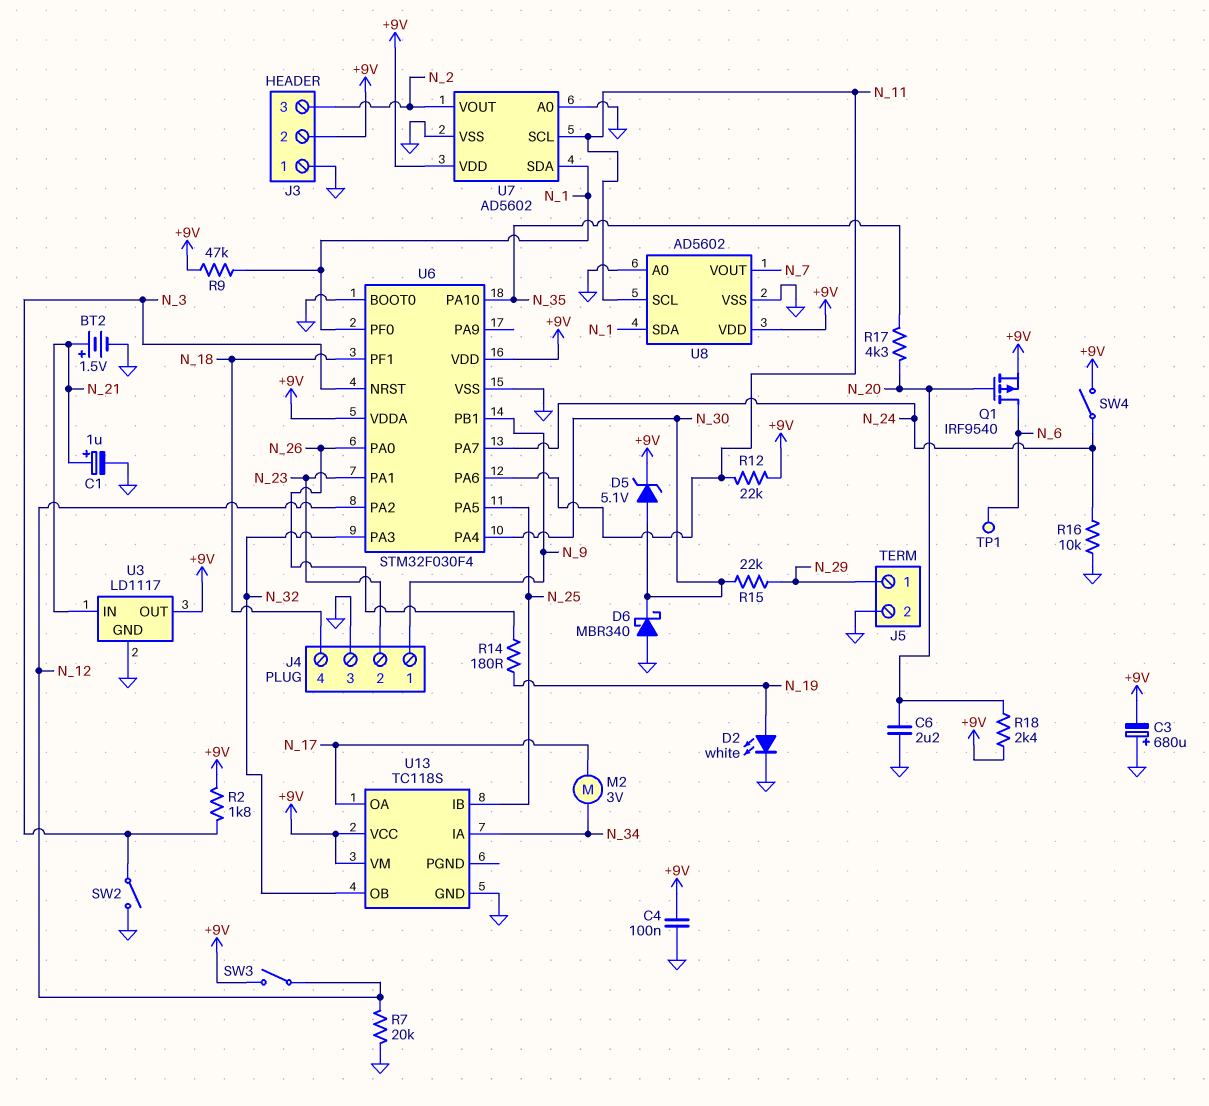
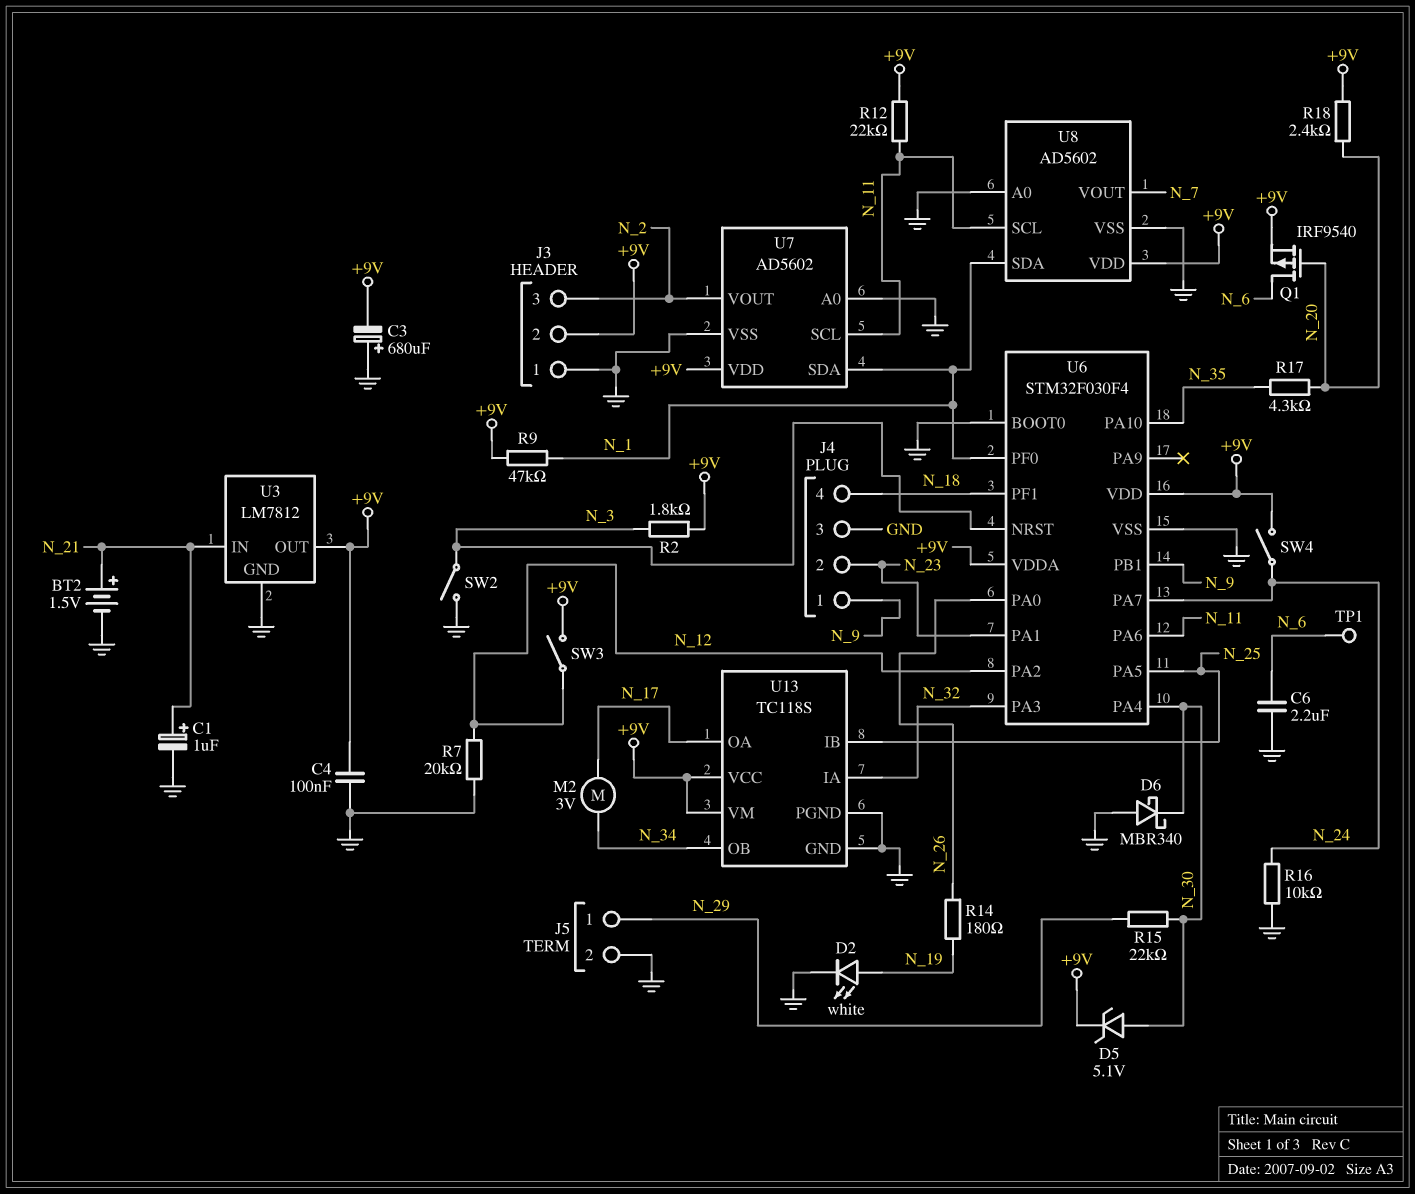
C6: 2.2uF (GND, N_20) -> 2.2uF (GND, N_6)
U3: LD1117 -> LM7812
U13 pin IA: N_34 -> N_32
U13 pin OB: N_32 -> N_34
U13 pin PGND: none -> GND

